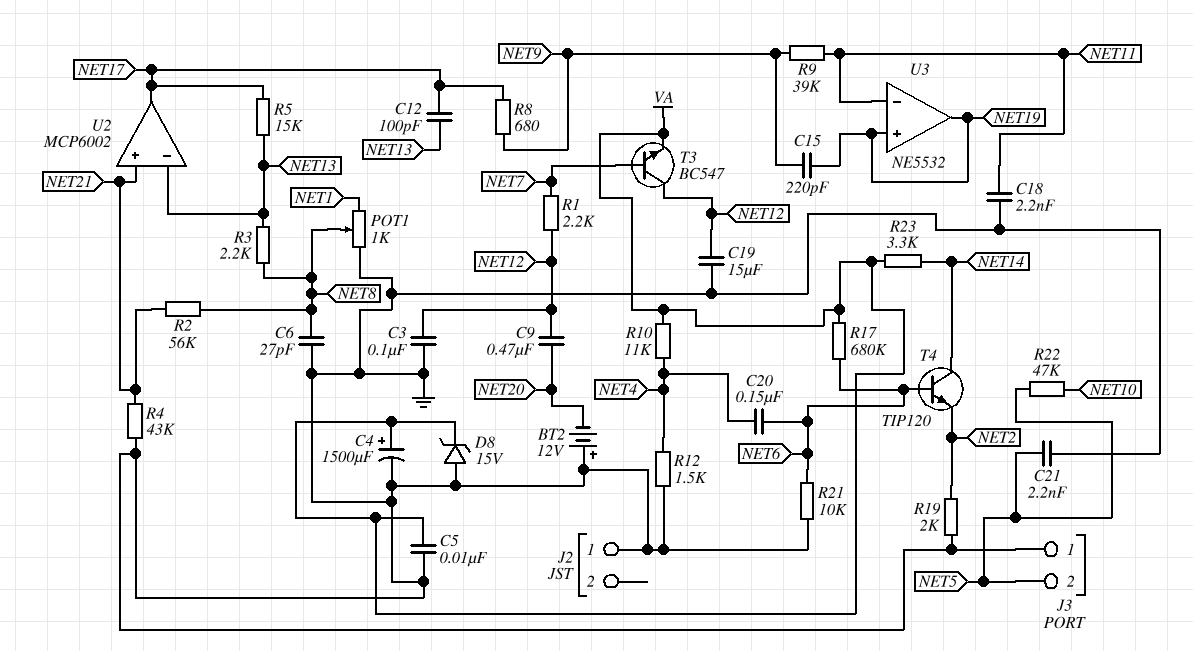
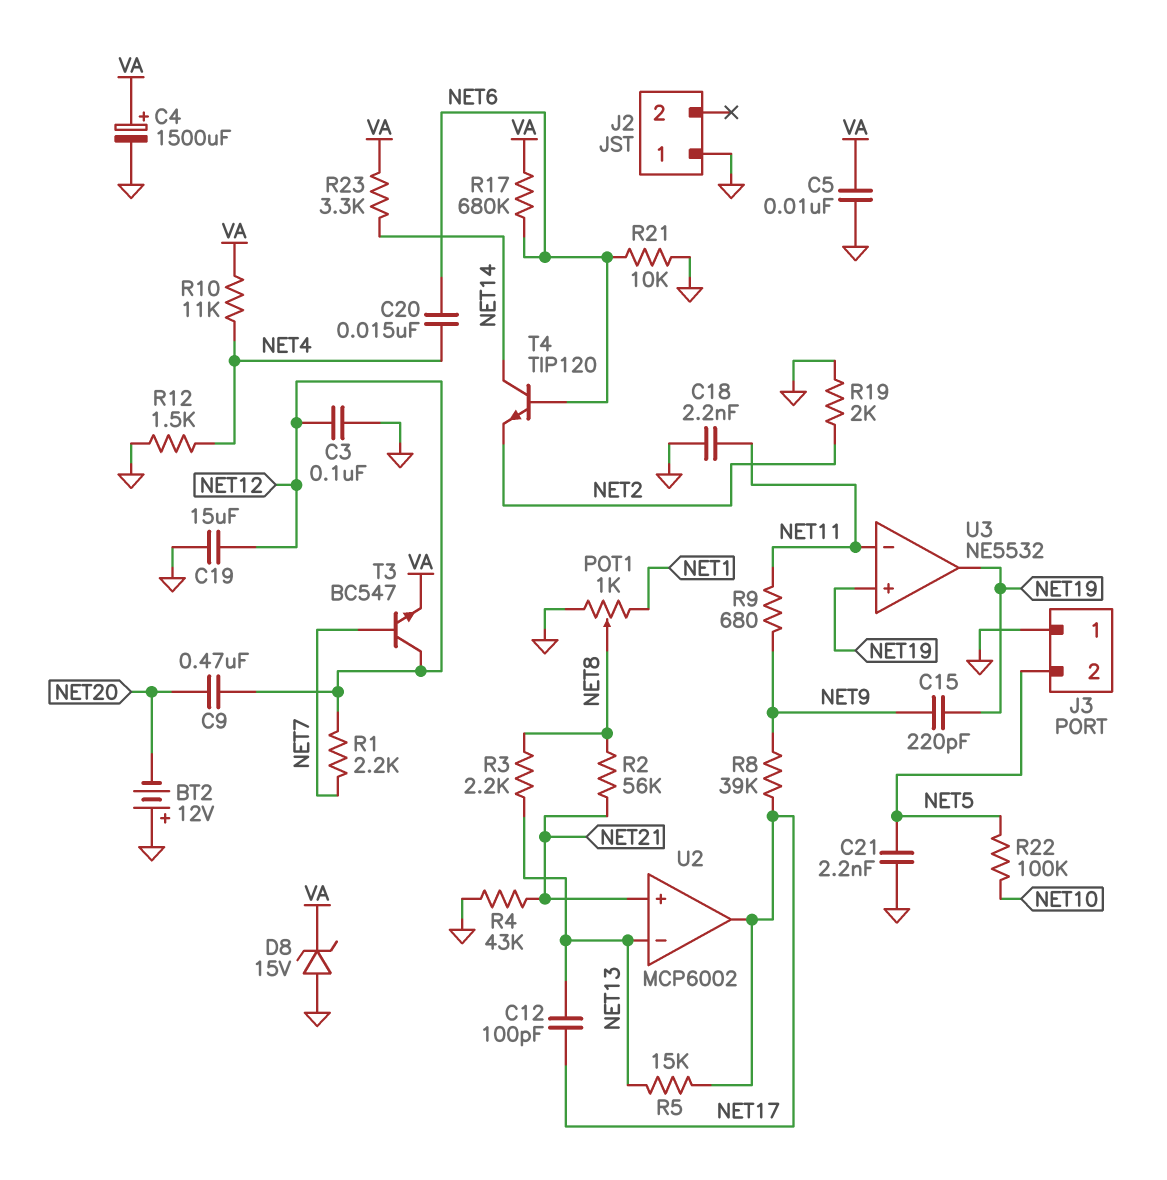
C6: 27pF (GND, NET8) -> none
C20: 150nF (NET4, NET6) -> 15nF (NET4, NET6)
R8: 680 (NET9, NET17) -> 39k (NET9, NET17)
R9: 39k (NET9, NET11) -> 680 (NET9, NET11)
R22: 47k (NET5, NET10) -> 100k (NET5, NET10)

